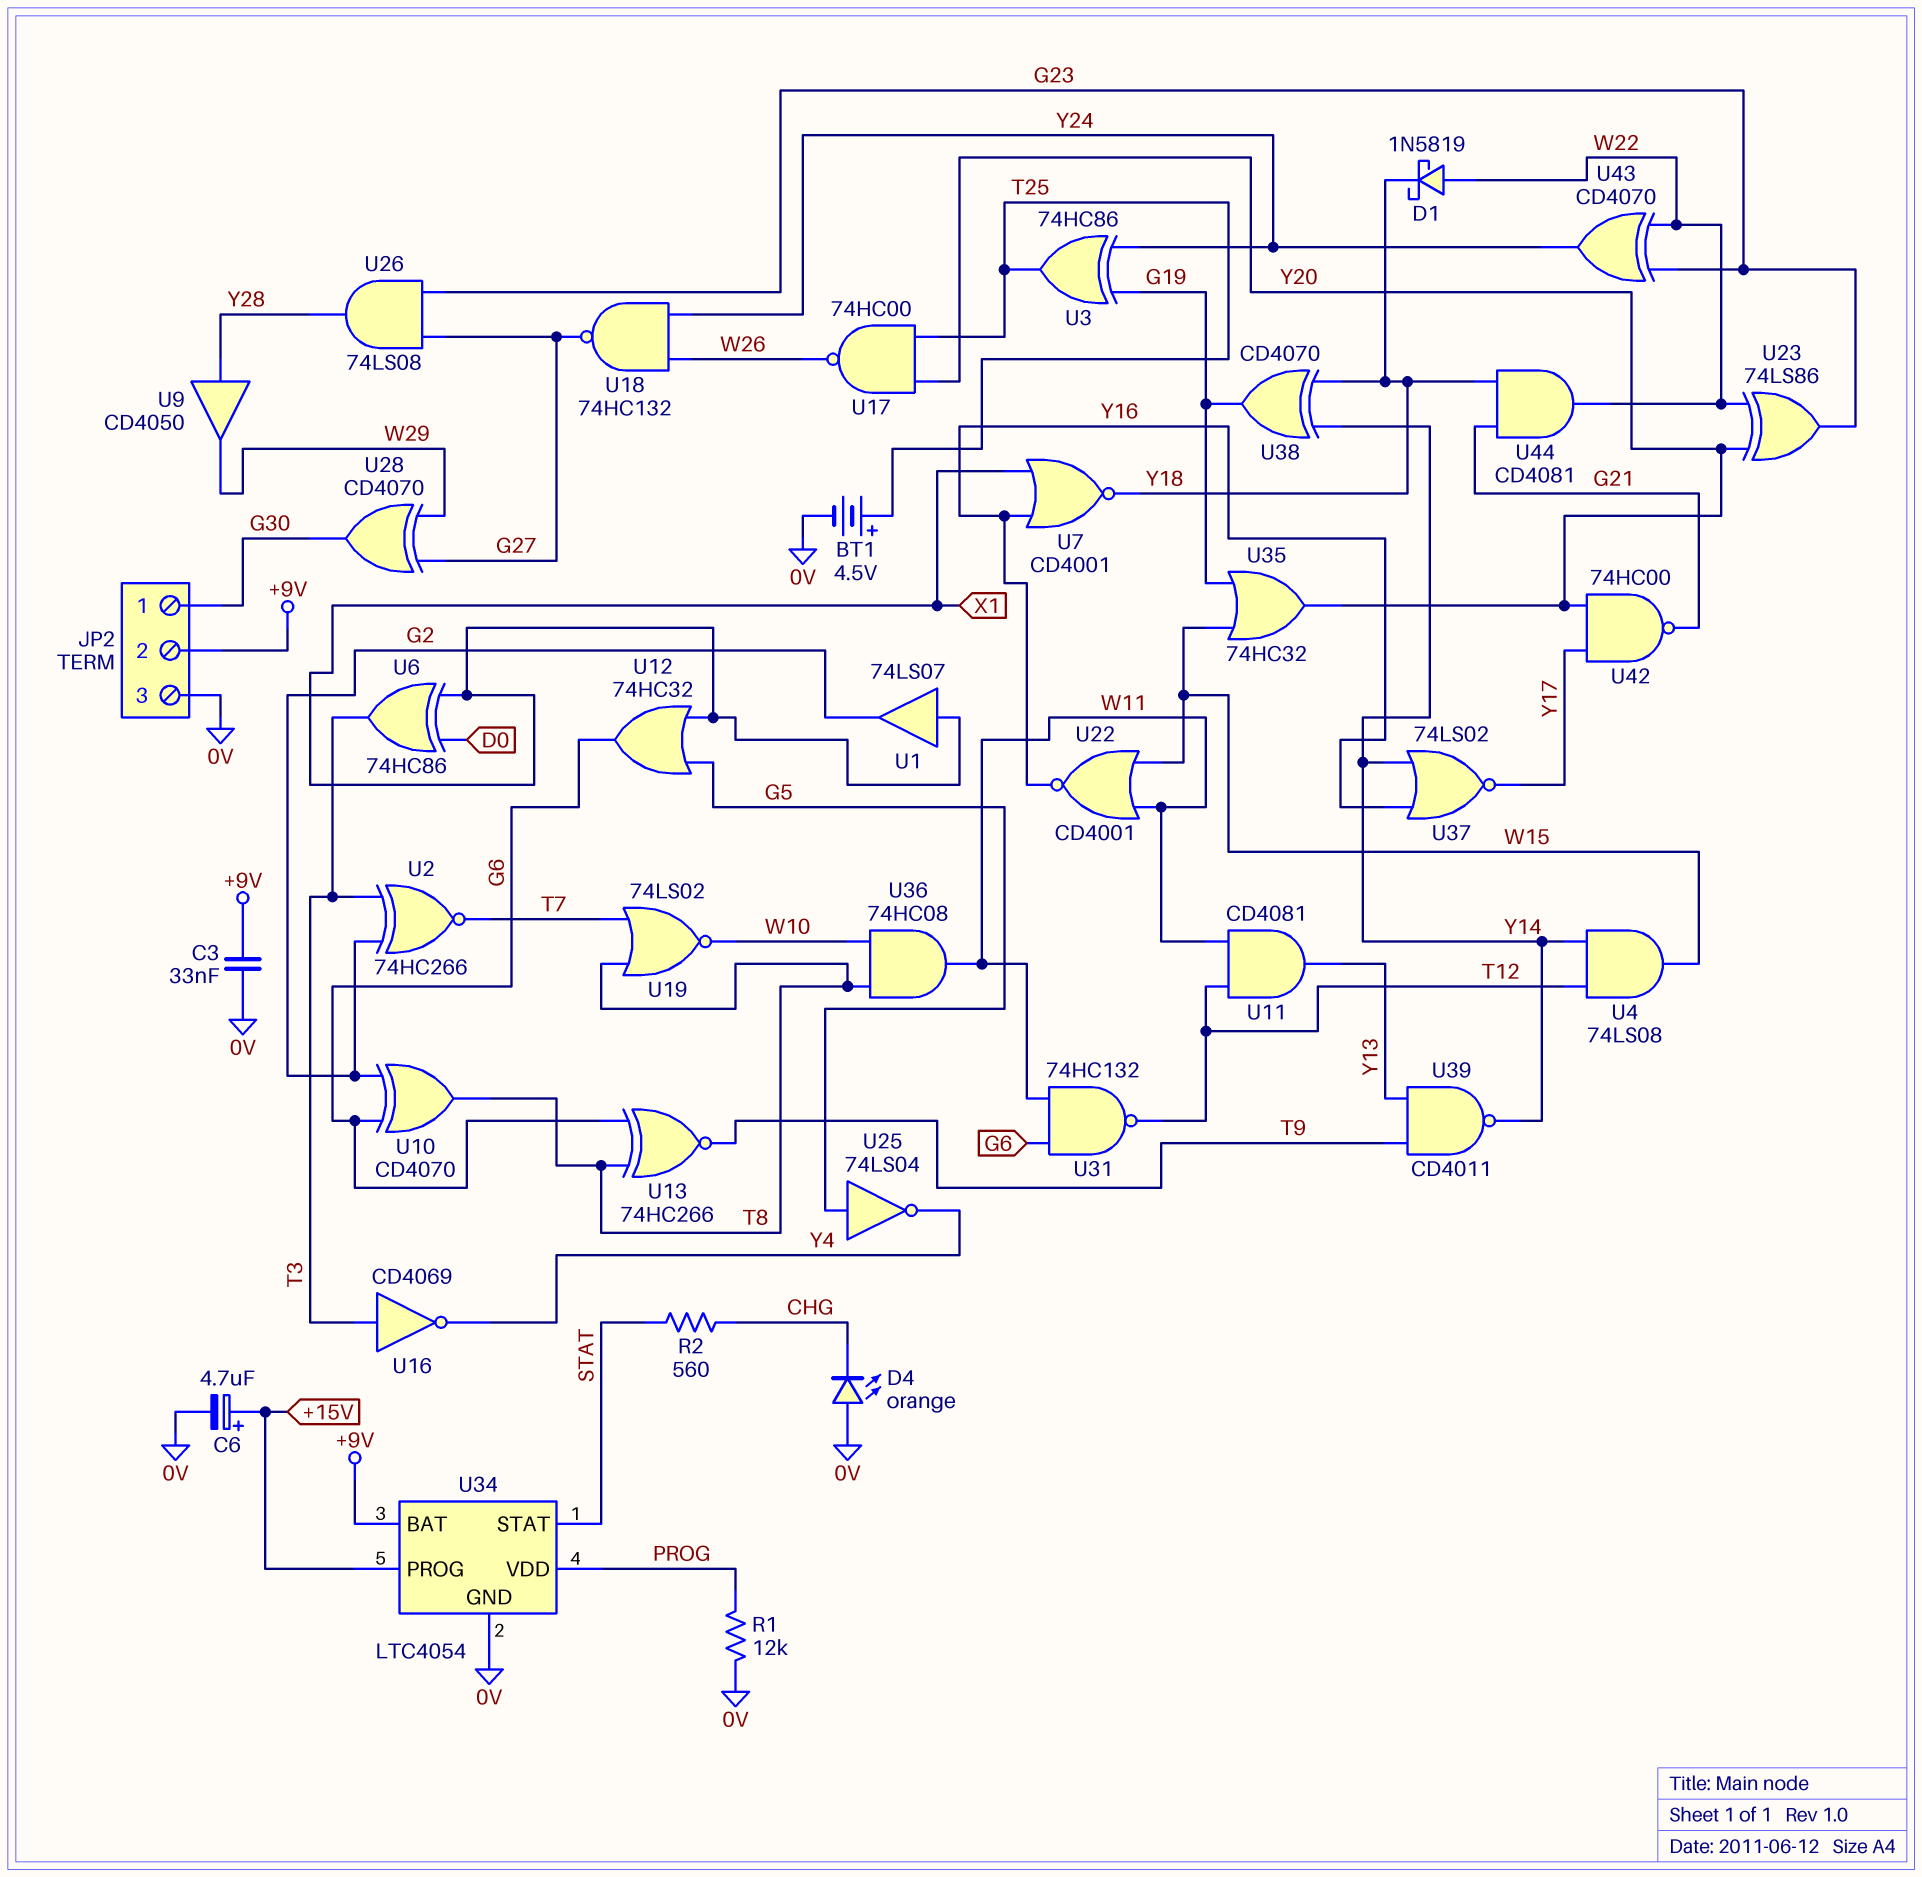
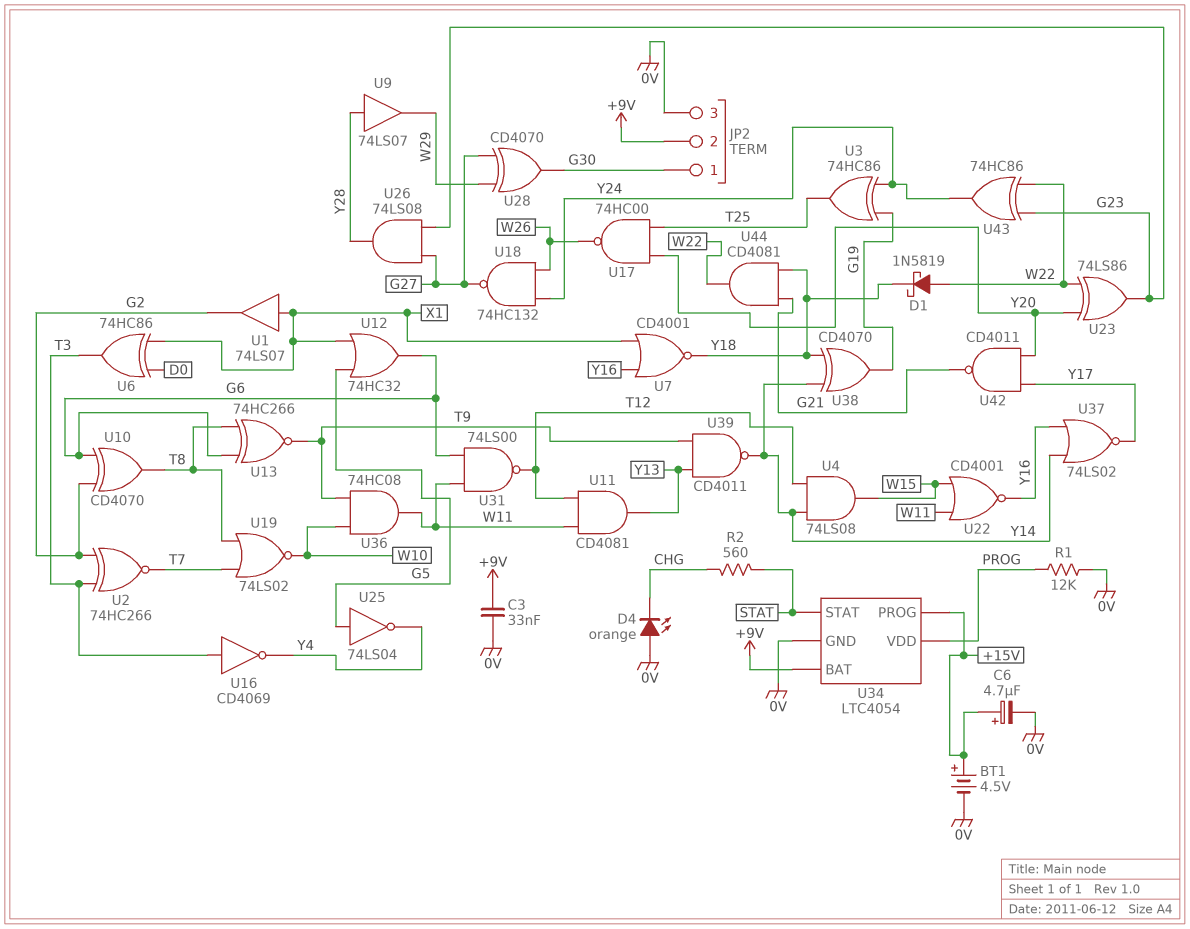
BT1: 4.5V (plus T25, minus 0V) -> 4.5V (plus +15V, minus 0V)
U9: buffer CD4050 (in Y28, out W29) -> buffer 74LS07 (in Y28, out W29)
U31: NAND 74HC132 (in G6, in W11, out T12) -> NAND 74LS00 (in G6, in W11, out T12)
U35: OR 74HC32 (in G19, in W15, out Y20) -> none
U36: AND 74HC08 (in T8, in W10, out W11) -> AND 74HC08 (in T9, in W10, out W11)
U42: NAND 74HC00 (in Y17, in Y20, out G21) -> NAND CD4011 (in Y17, in Y20, out G21)
U43: XOR CD4070 (in G23, in W22, out Y24) -> XOR 74HC86 (in G23, in W22, out Y24)

